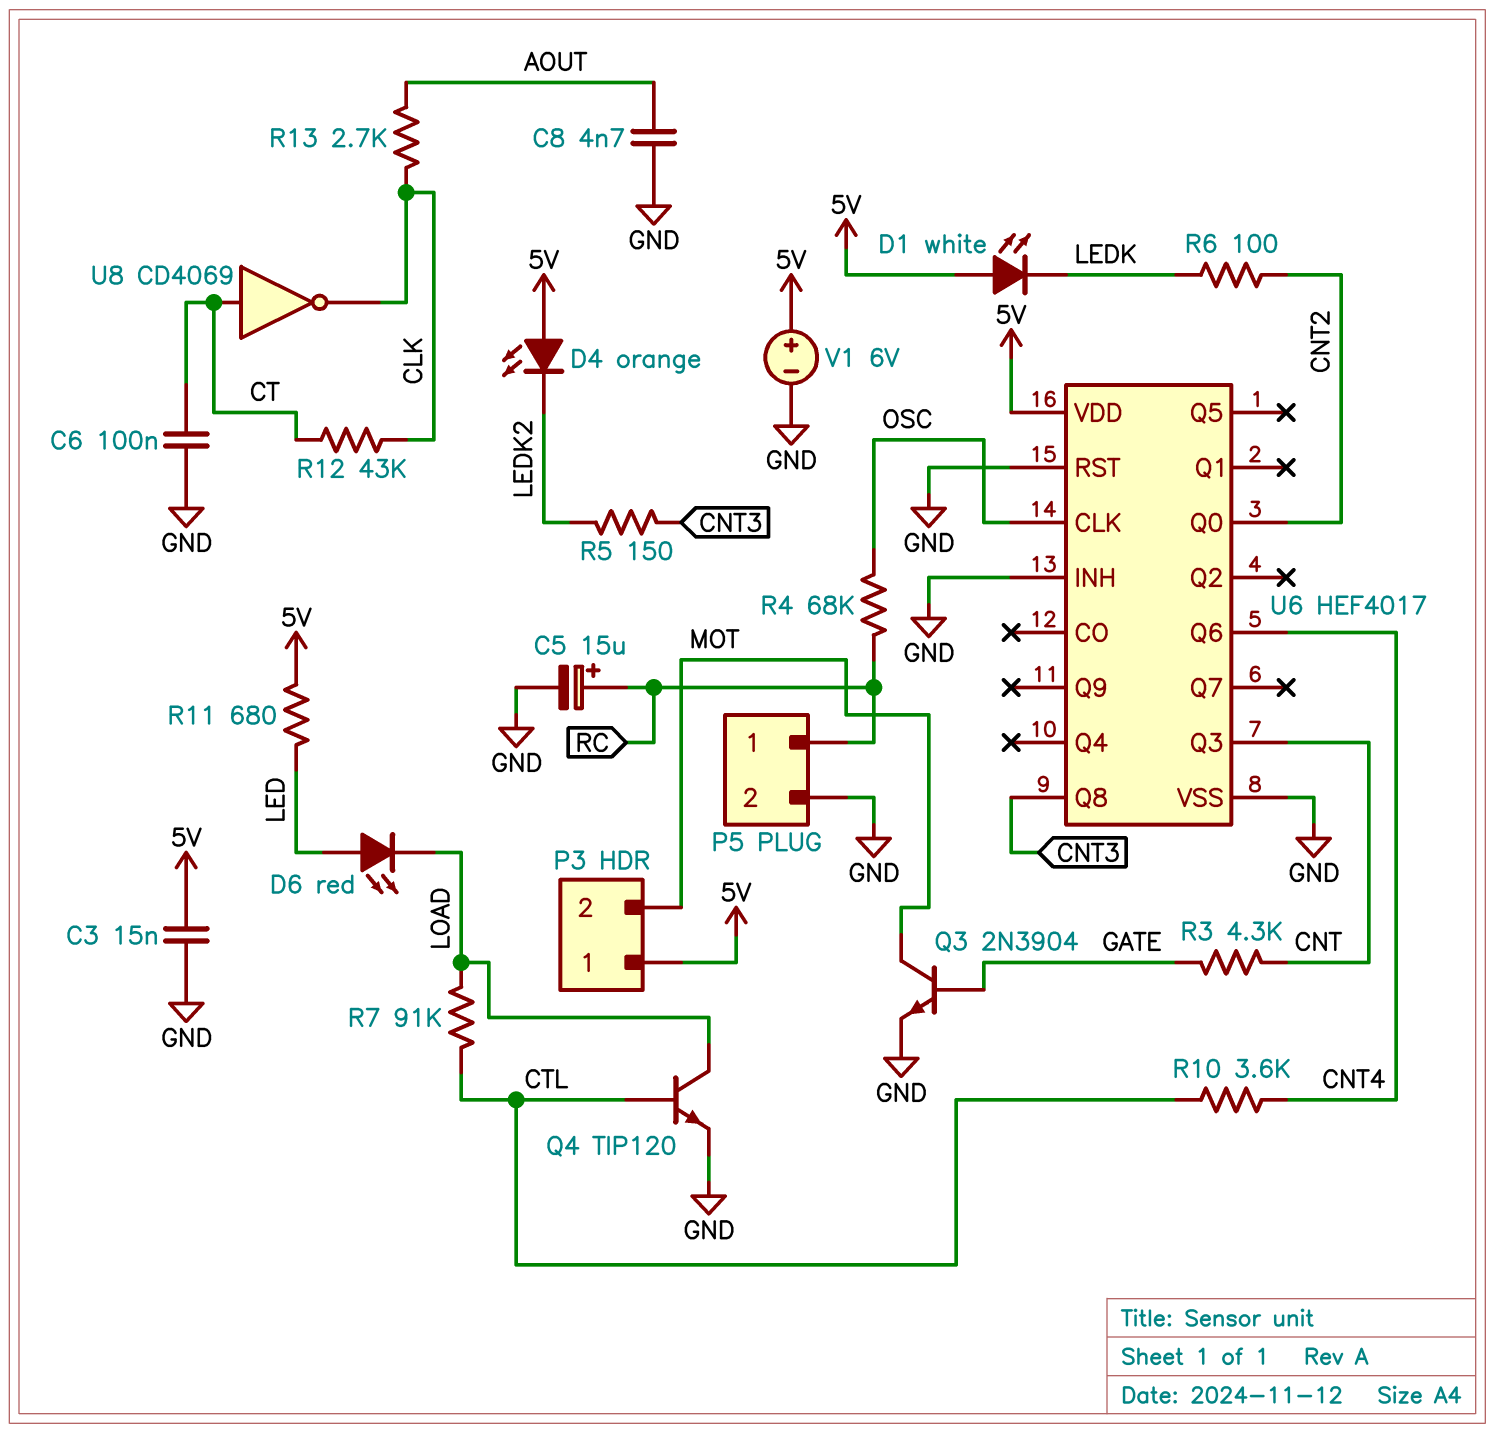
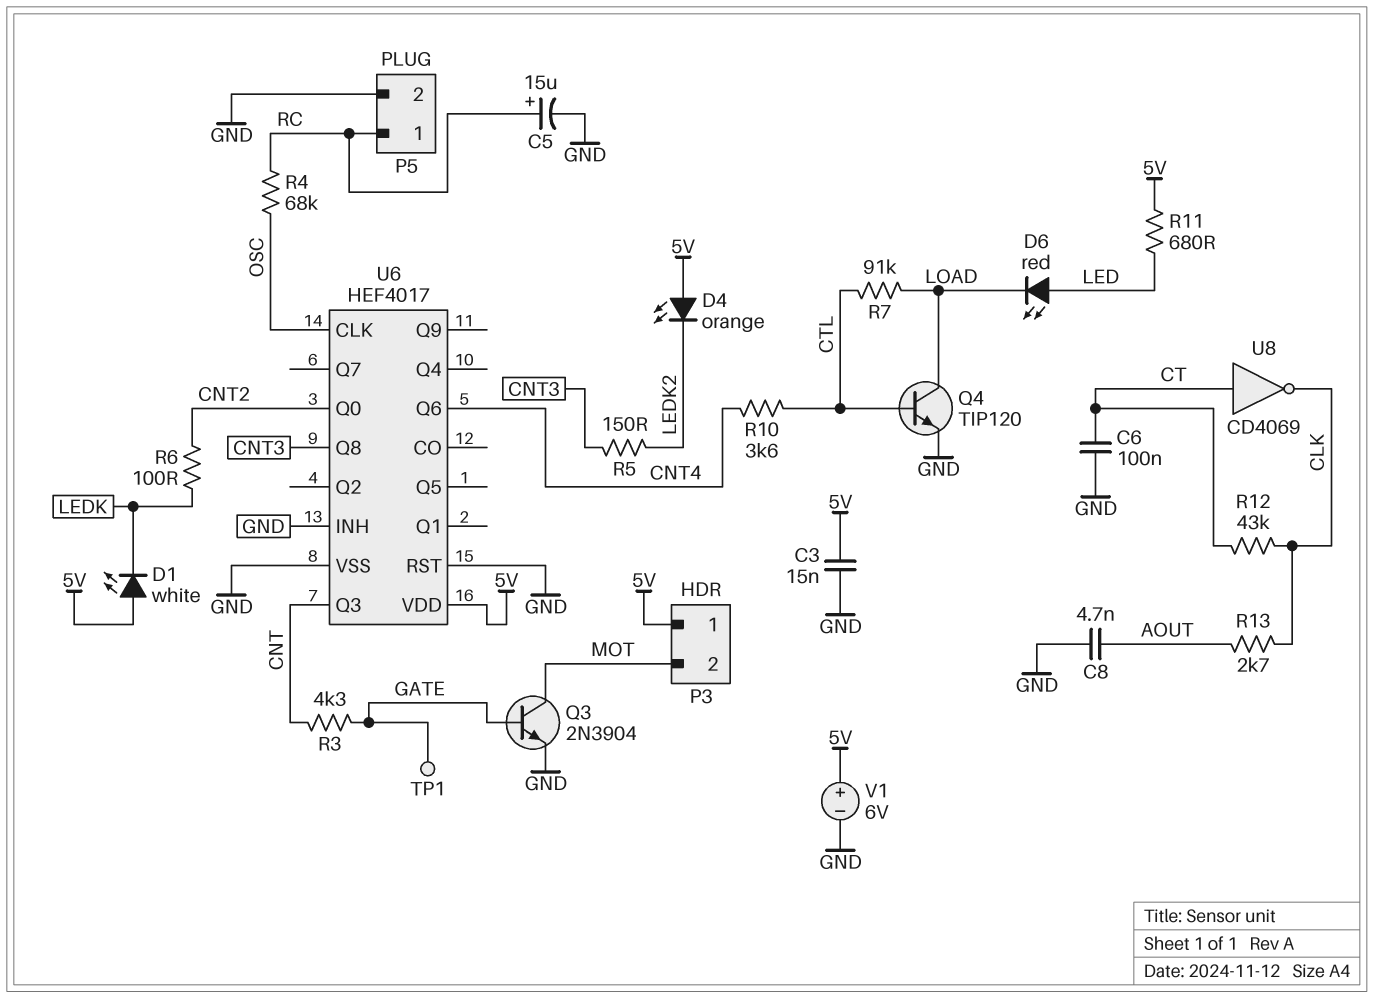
TP1: none -> test point (GATE)

